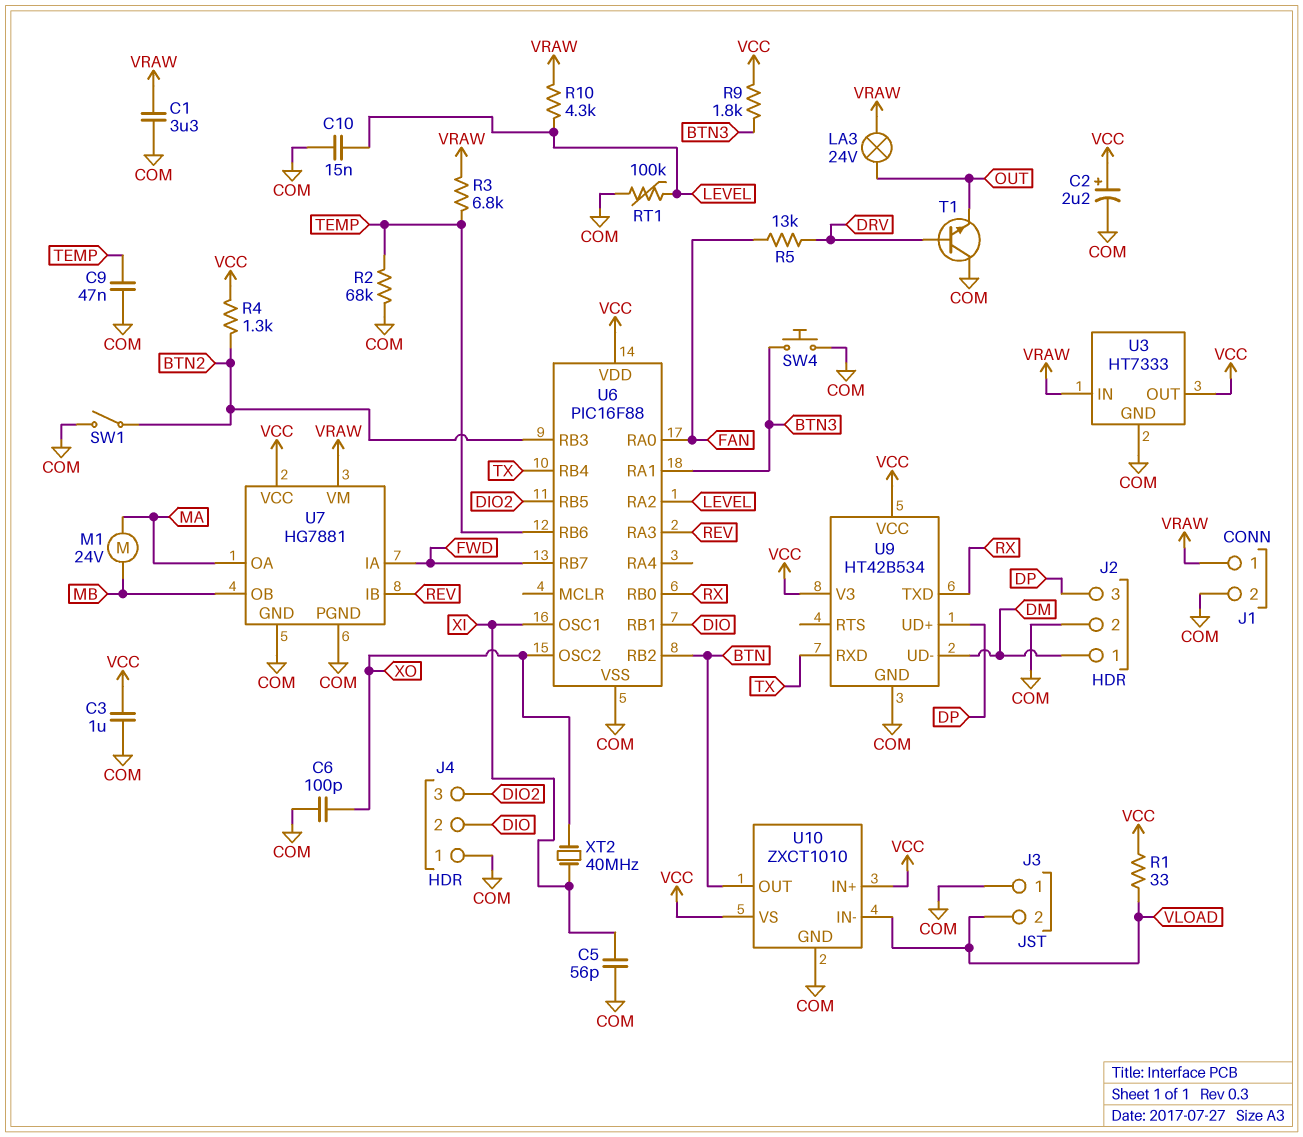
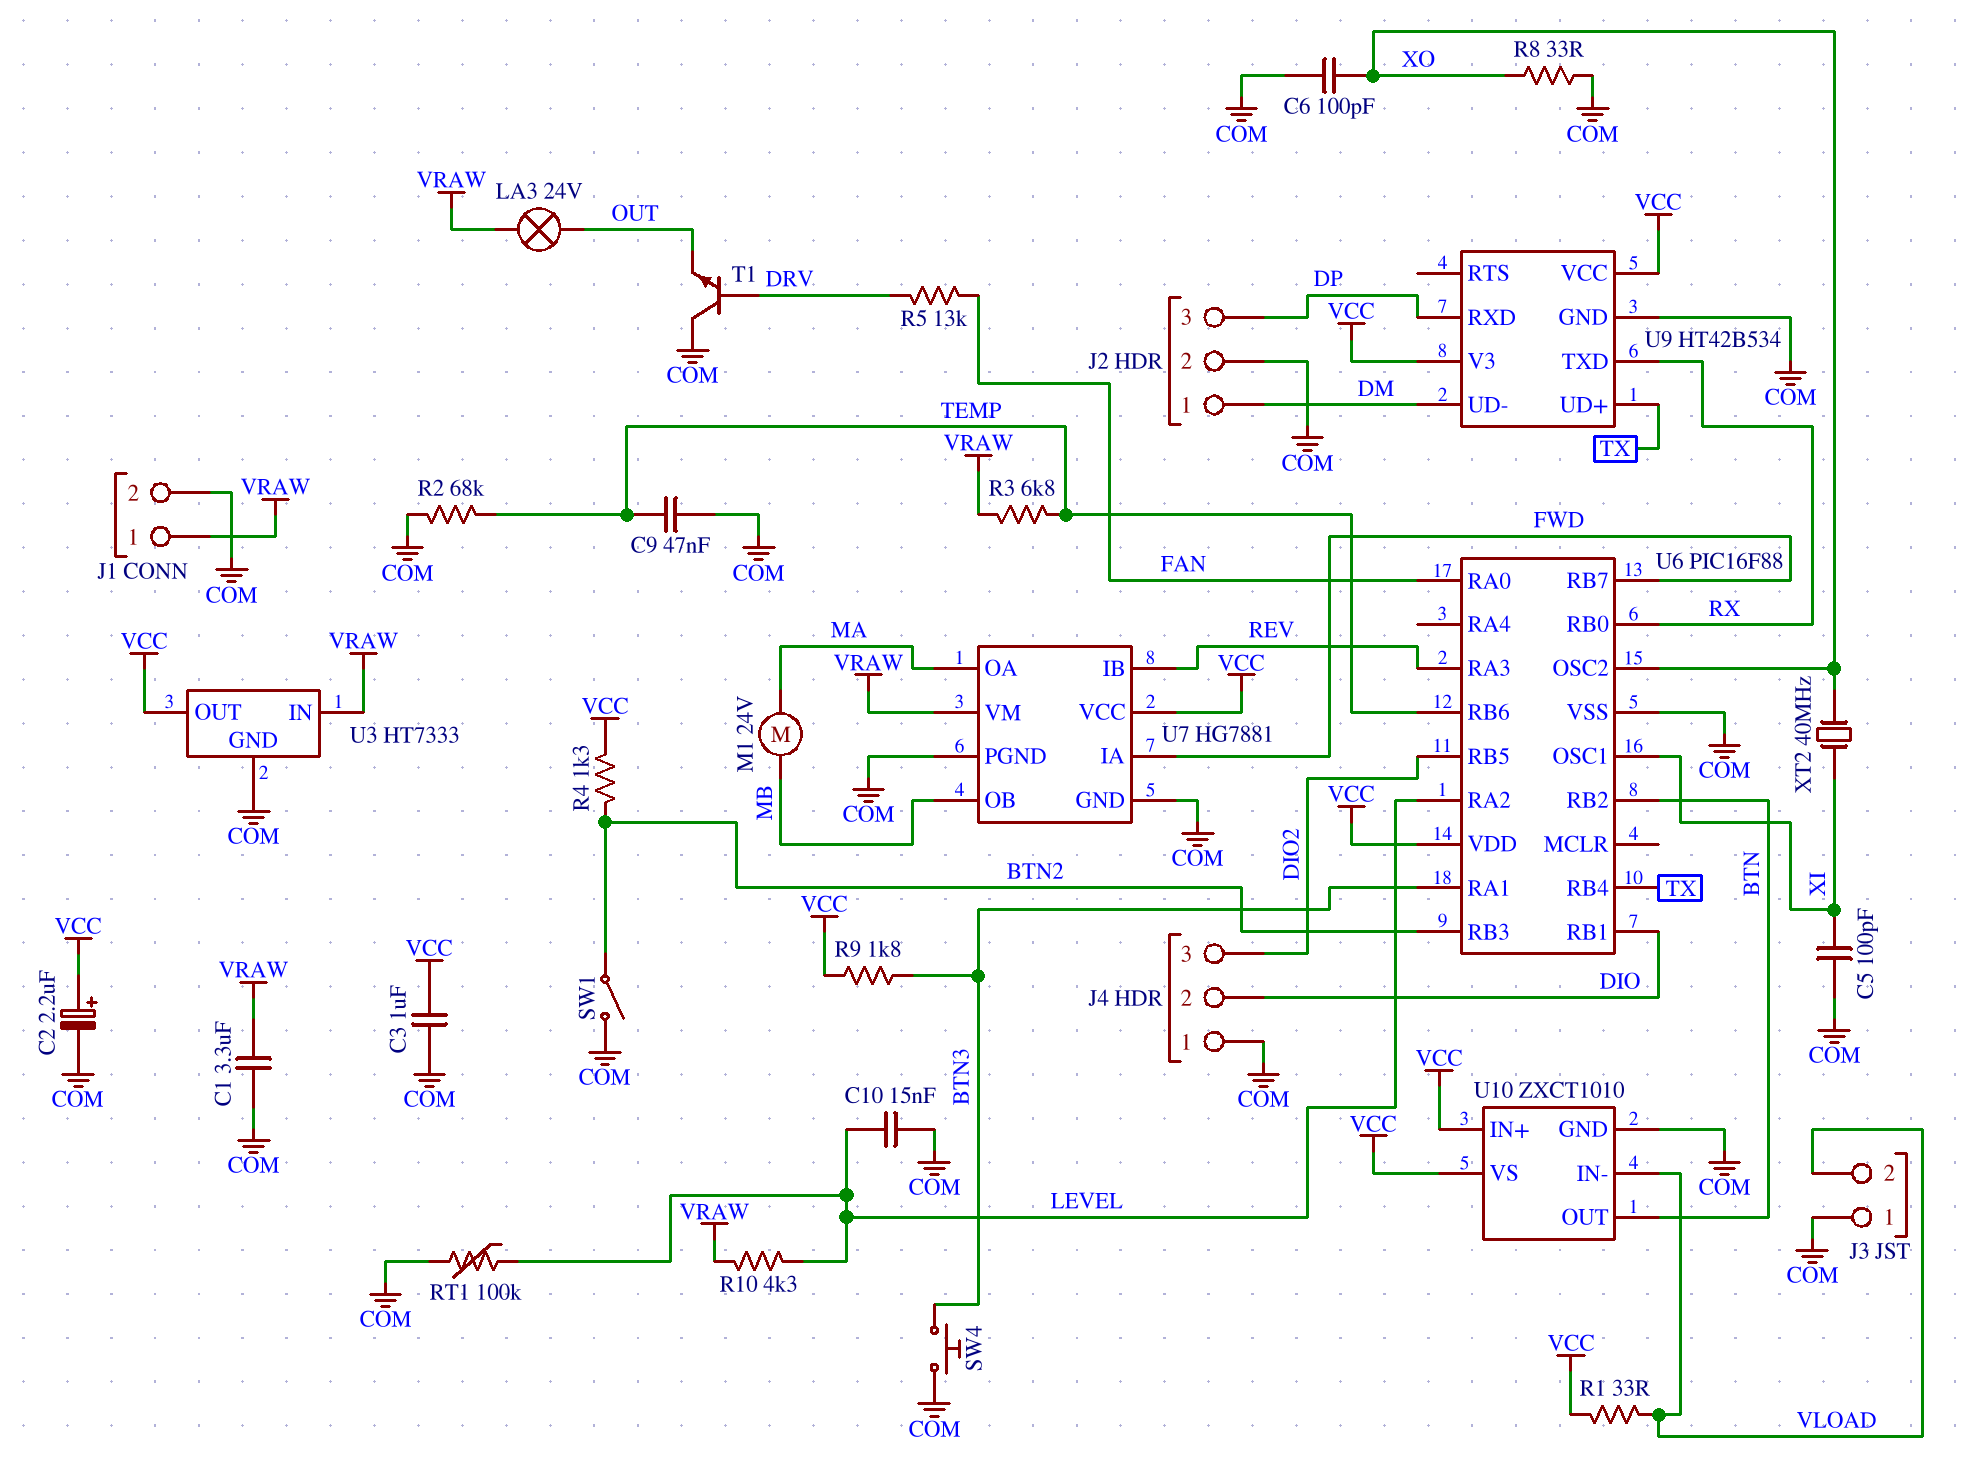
C5: 56pF (COM, XI) -> 100pF (COM, XI)
R8: none -> 33 (COM, XO)
U9 pin RXD: TX -> DP
U9 pin UD+: DP -> TX

